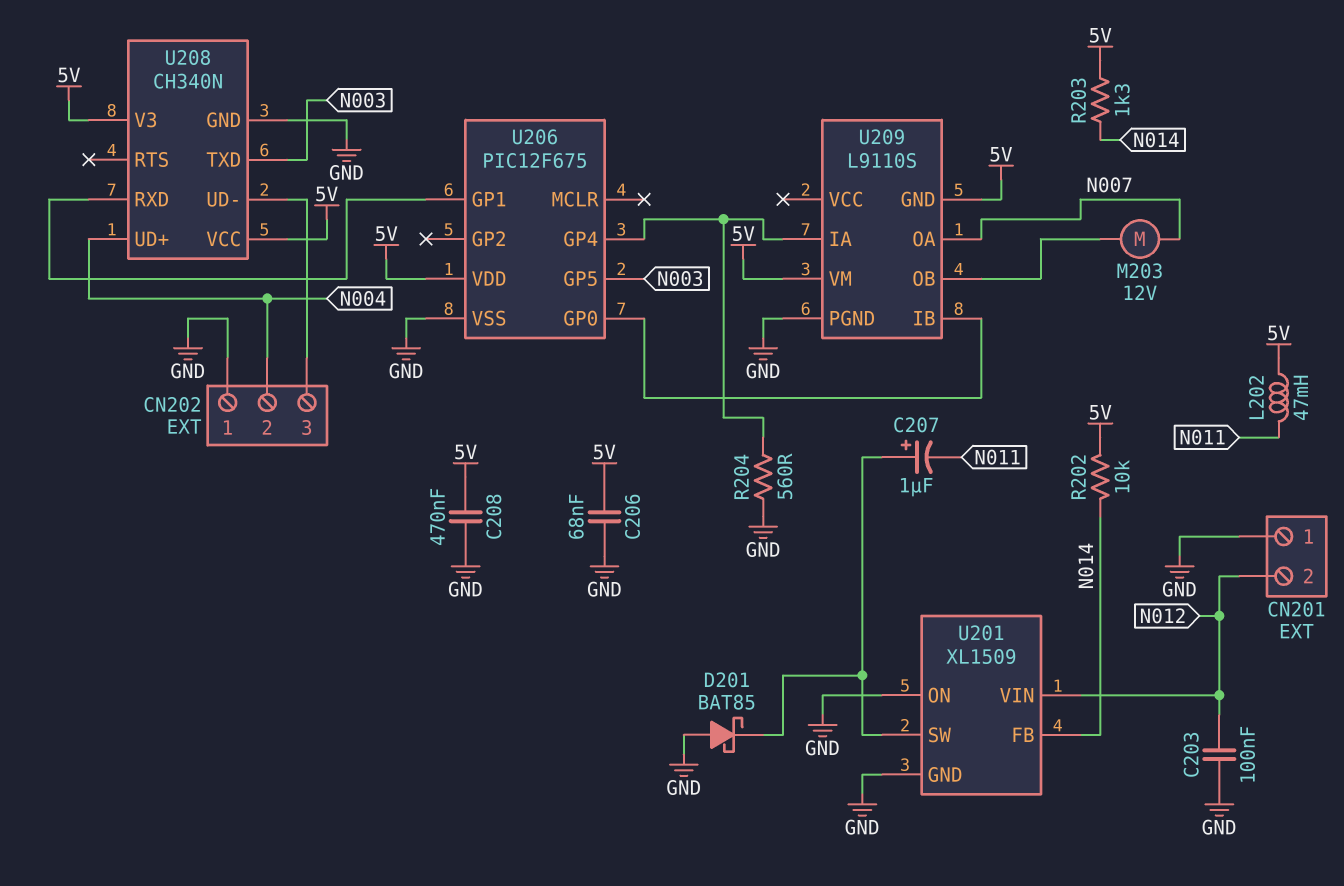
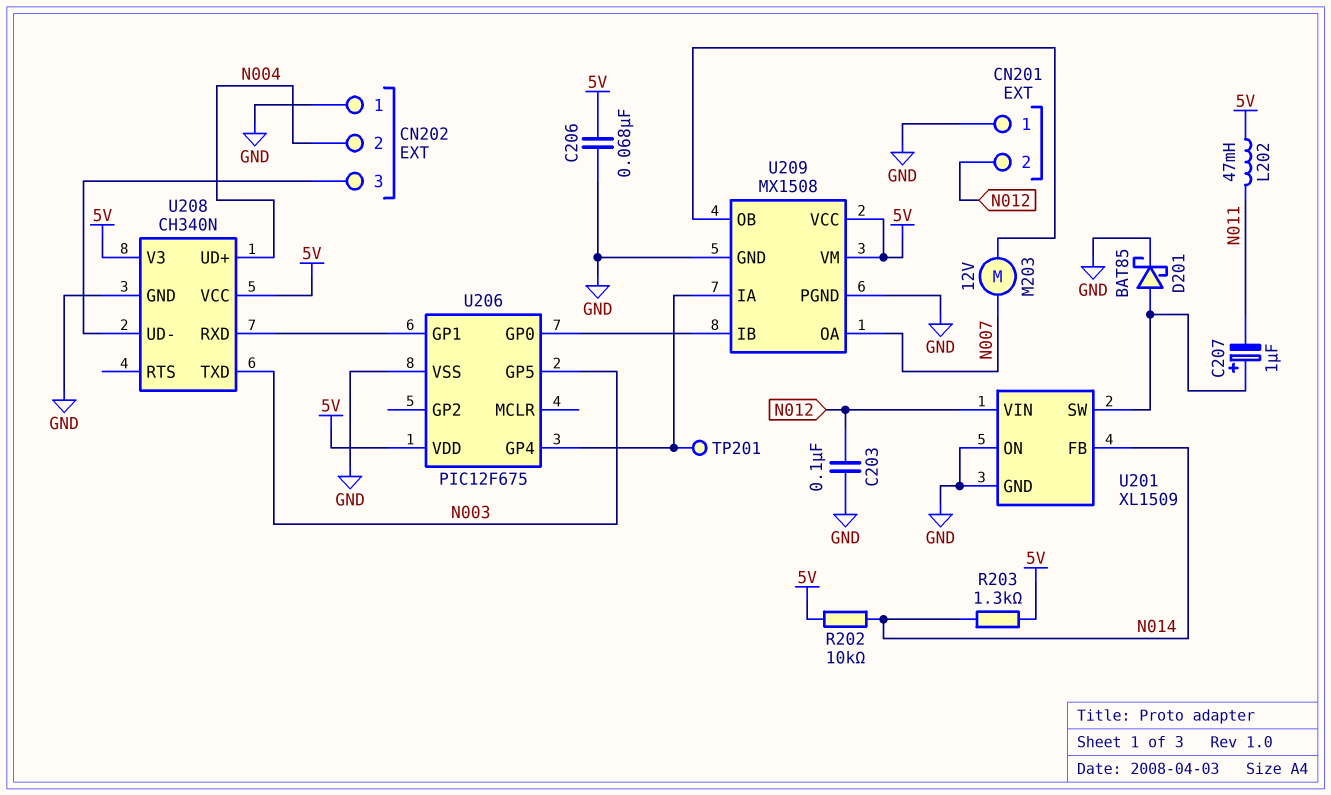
C208: 470nF (5V, GND) -> none
D201: schottky BAT85 (A GND, K U201/SW) -> schottky BAT85 (A U201/SW, K GND)
R204: 560 (GND, U206/GP4) -> none
TP201: none -> test point (U206/GP4)
U209: L9110S -> MX1508
U209 pin GND: 5V -> GND
U209 pin VCC: none -> 5V

